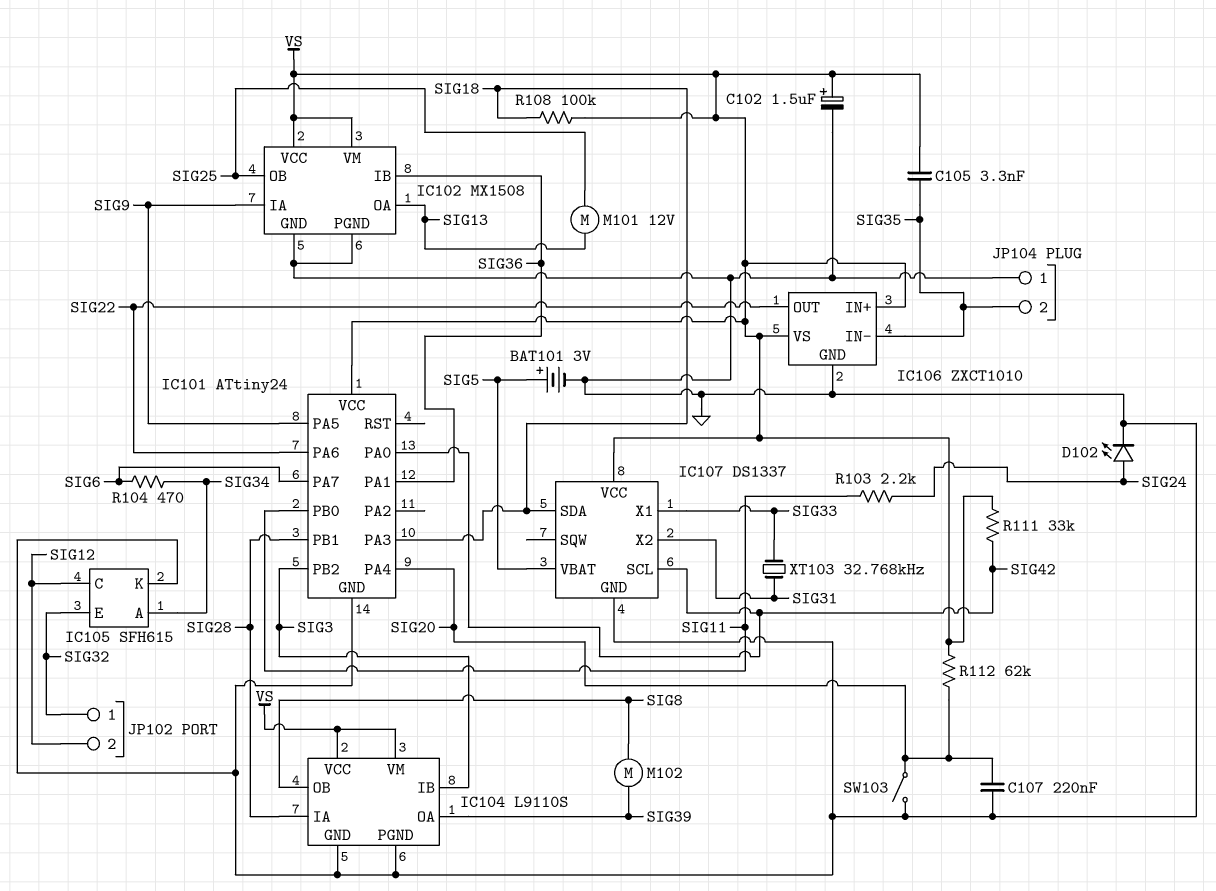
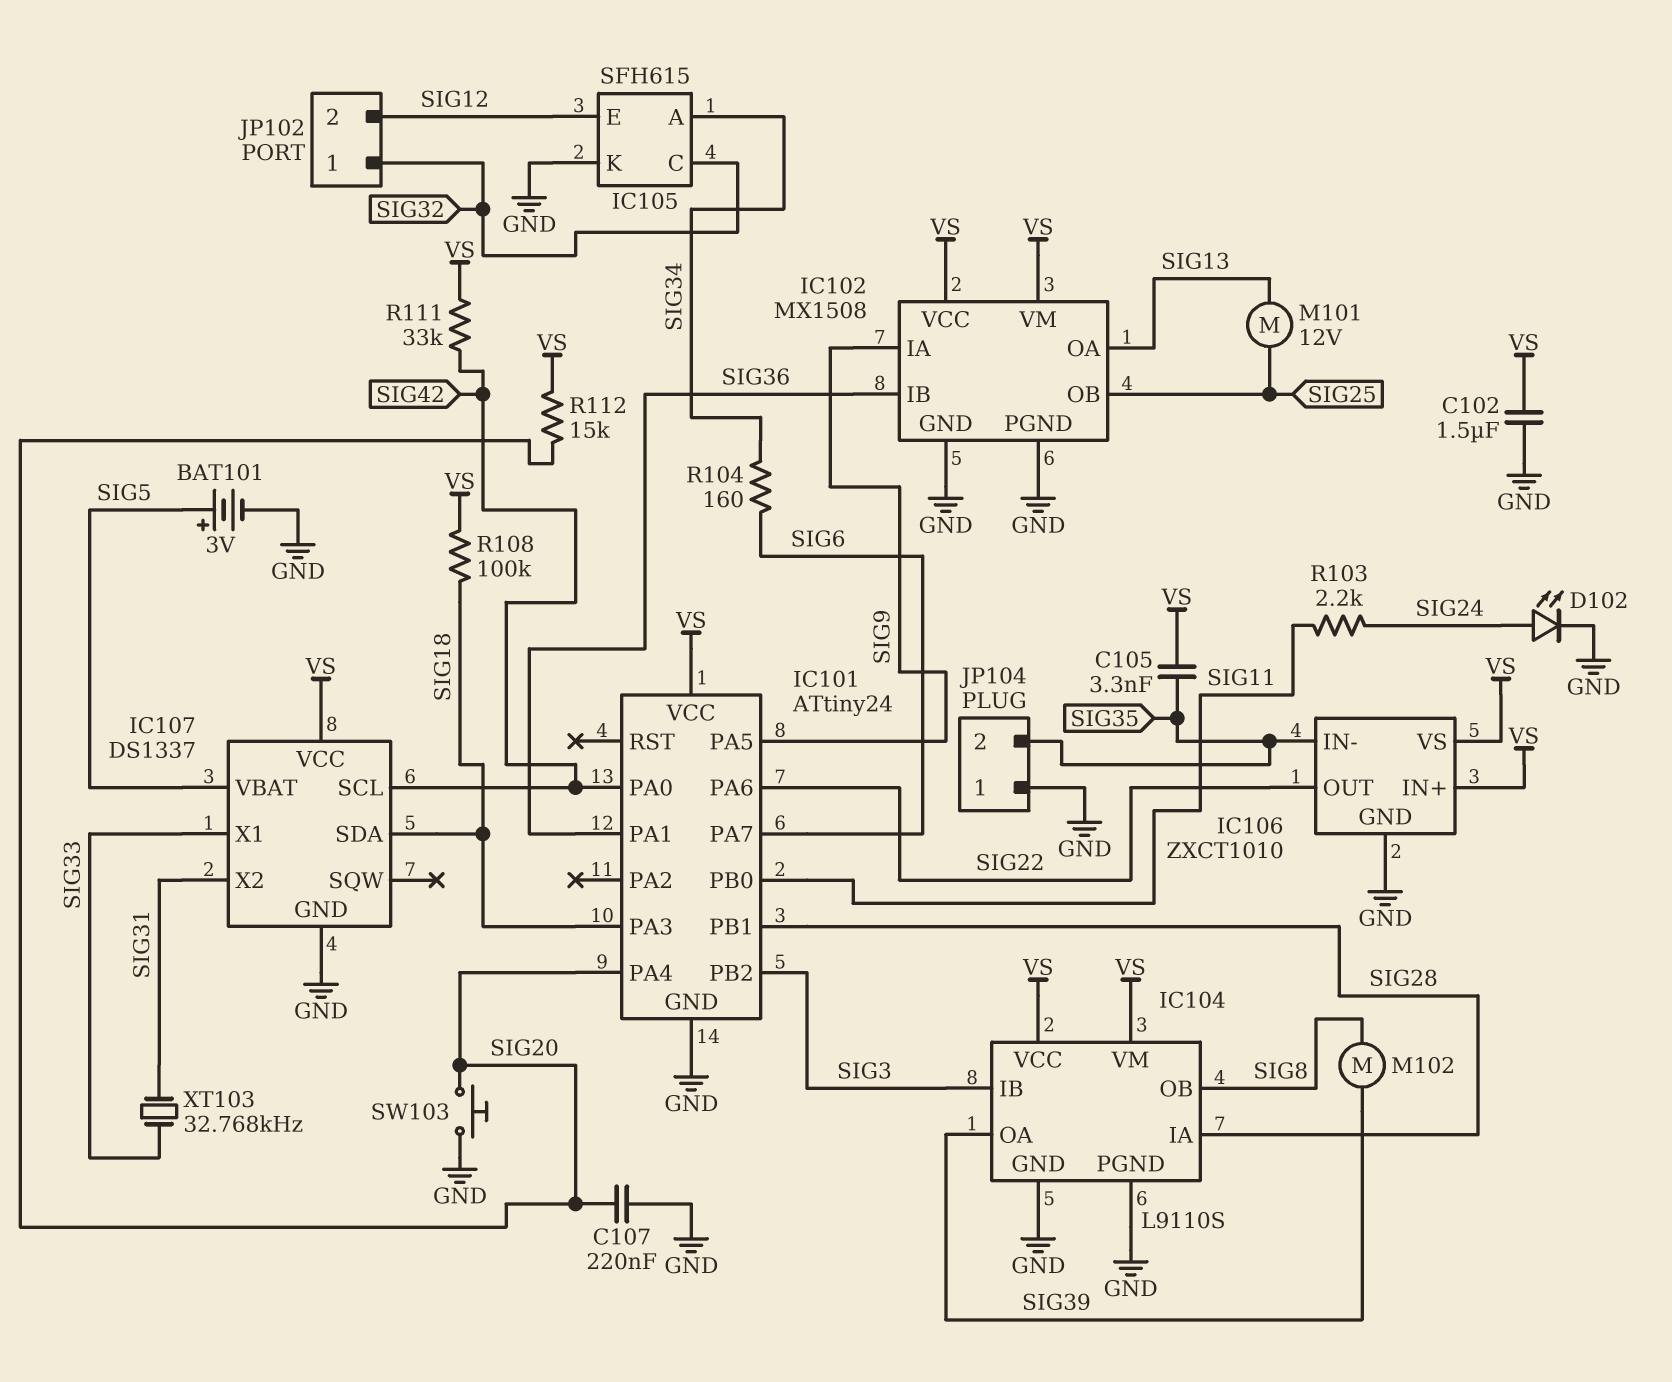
C102: 1.5uF (plus VS, minus GND) -> 1.5uF (GND, VS)
IC105 pin C: SIG12 -> SIG32
IC105 pin E: SIG32 -> SIG12
R104: 470 (SIG6, SIG34) -> 160 (SIG6, SIG34)
R112: 62k (SIG20, VS) -> 15k (SIG20, VS)
SW103: switch (GND, SIG20) -> button (GND, SIG20)

